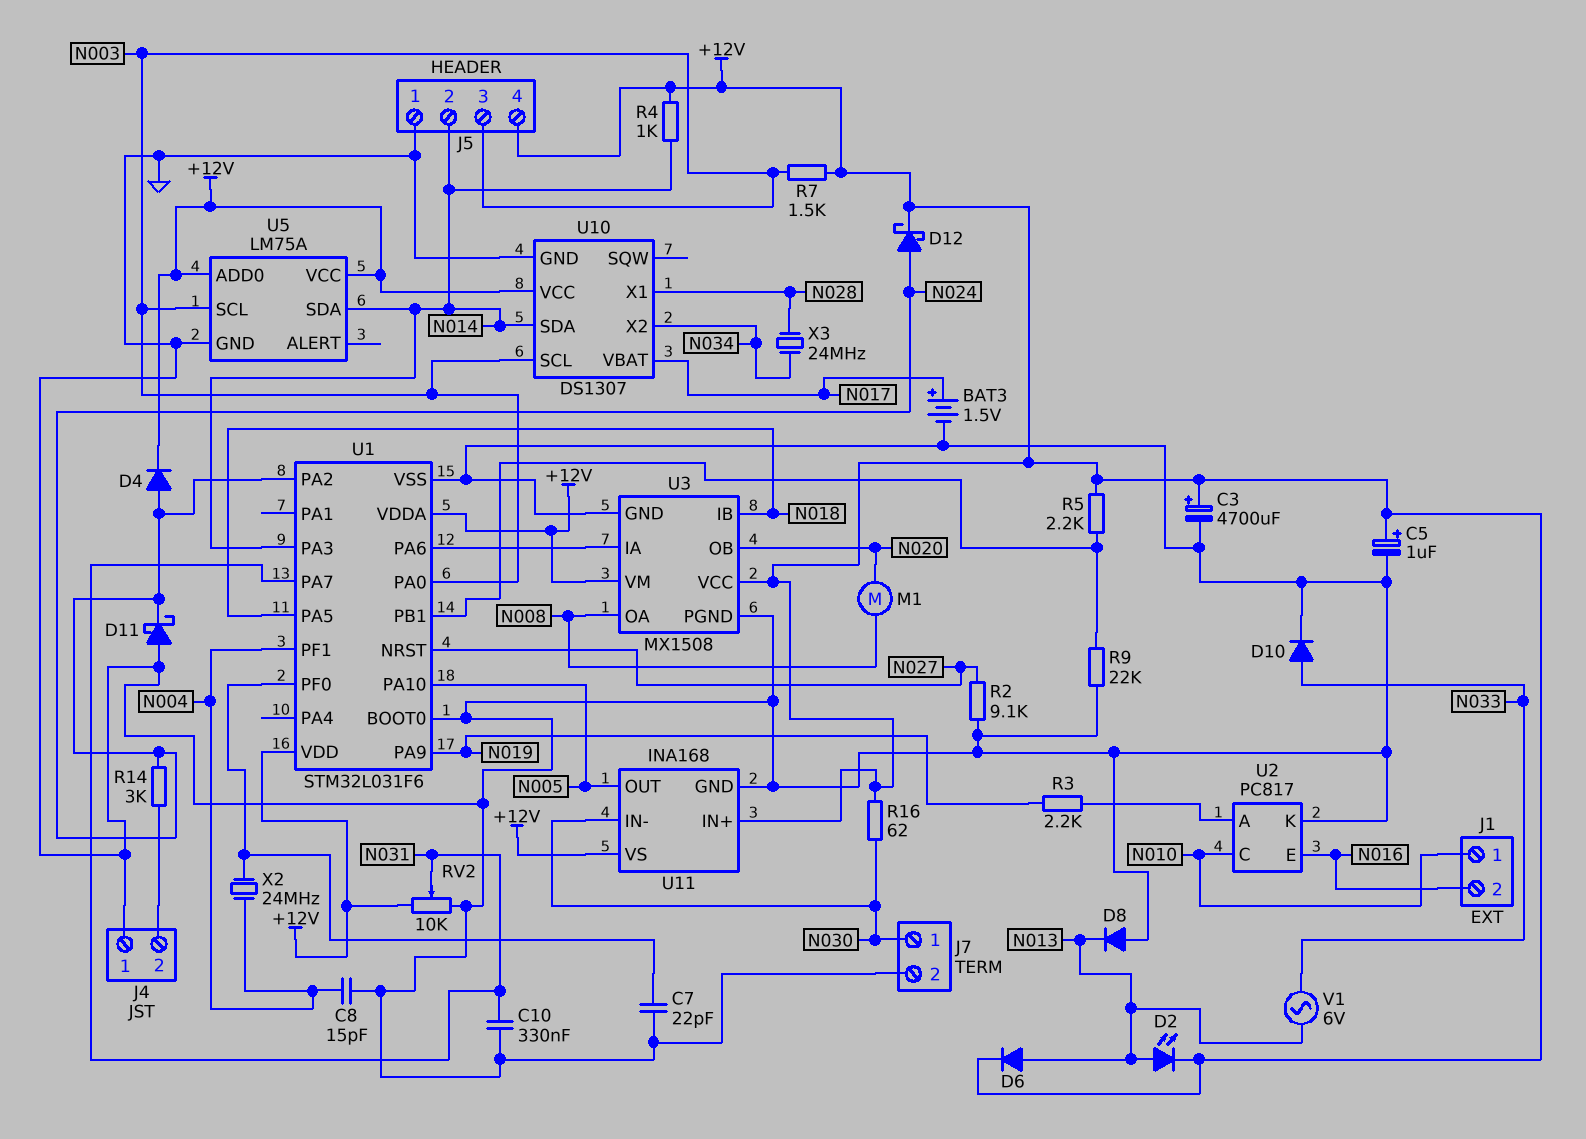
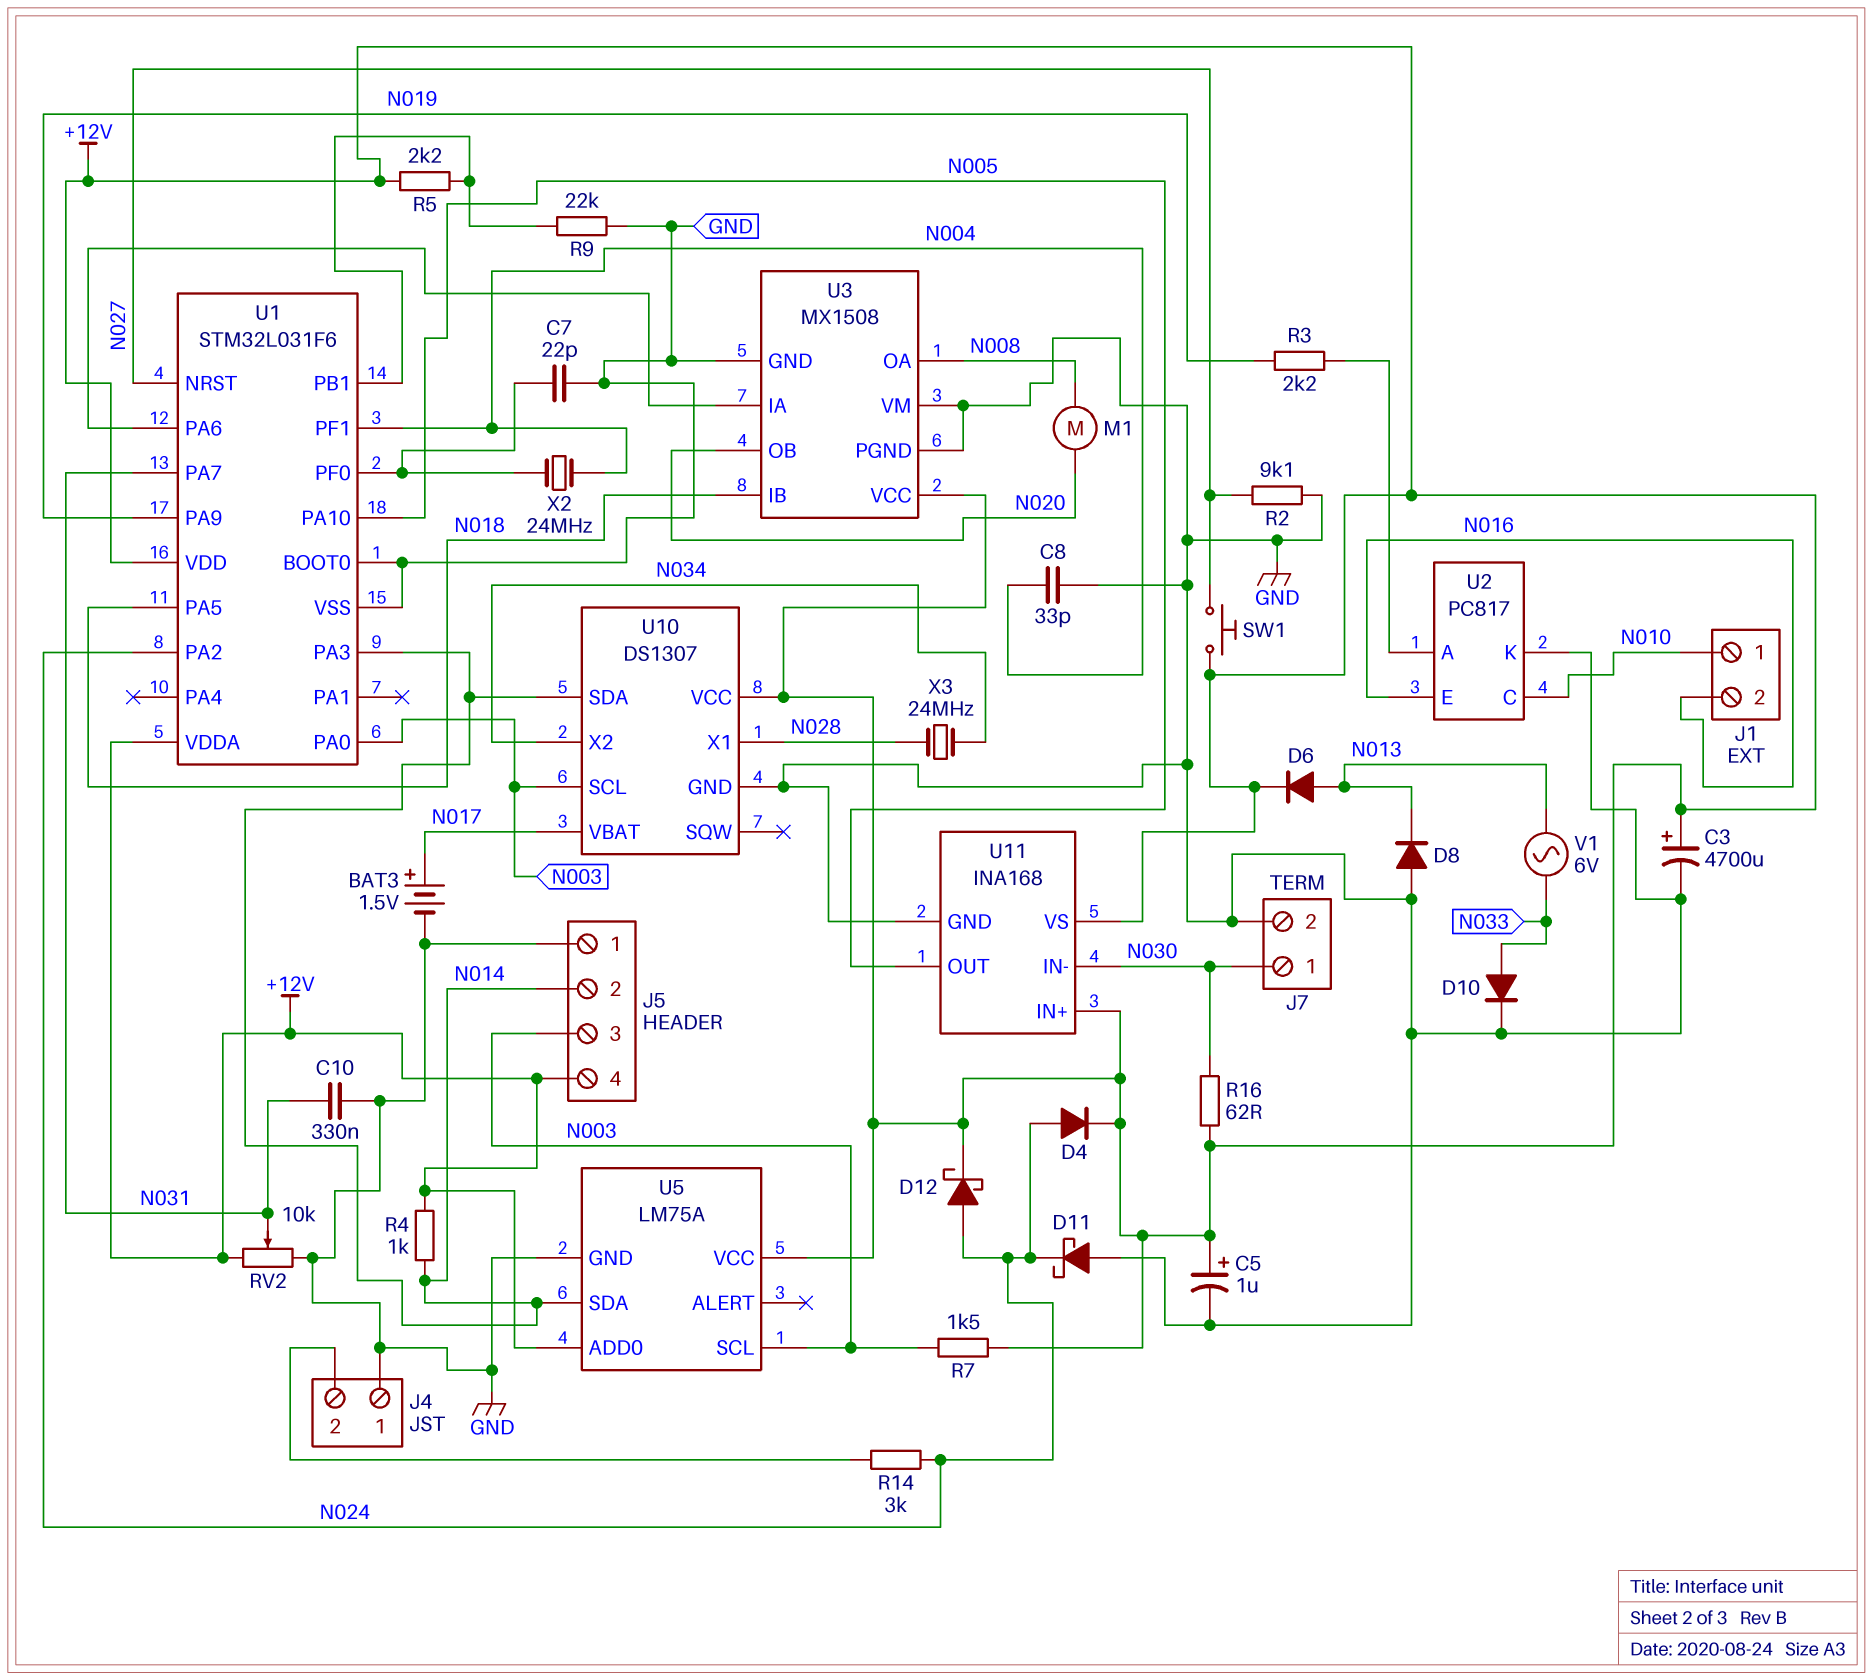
C8: 15pF (GND, N004) -> 33pF (GND, N004)
D2: LED (A N013, K +12V) -> none
SW1: none -> button (+12V, N027)
U3 pin VM: +12V -> GND

